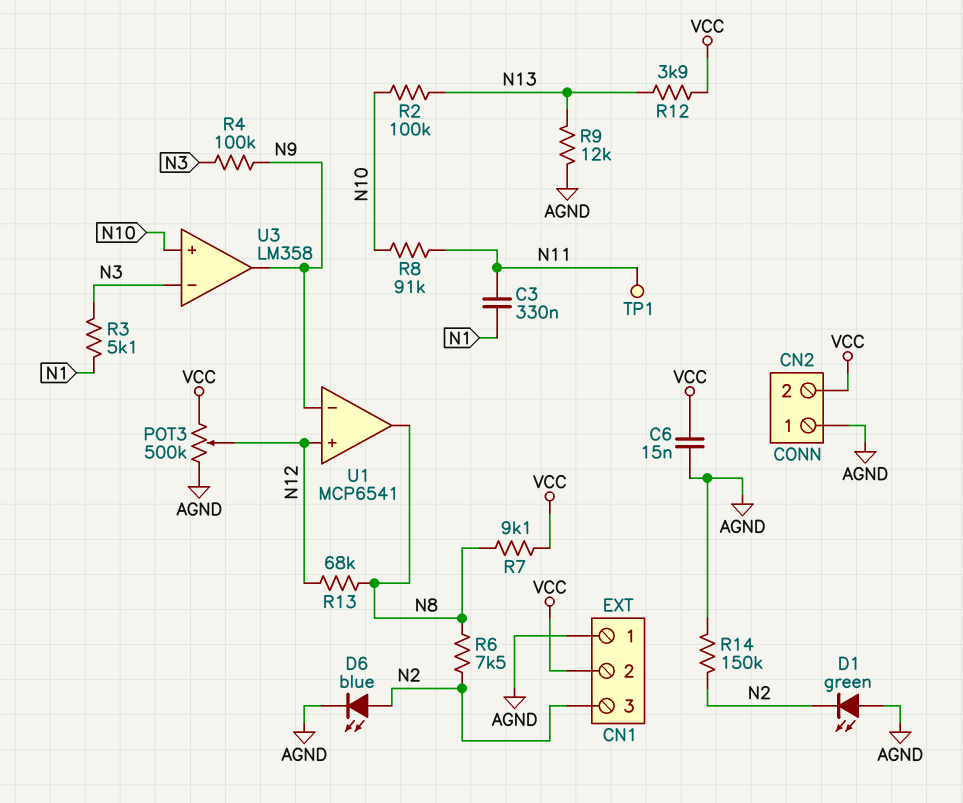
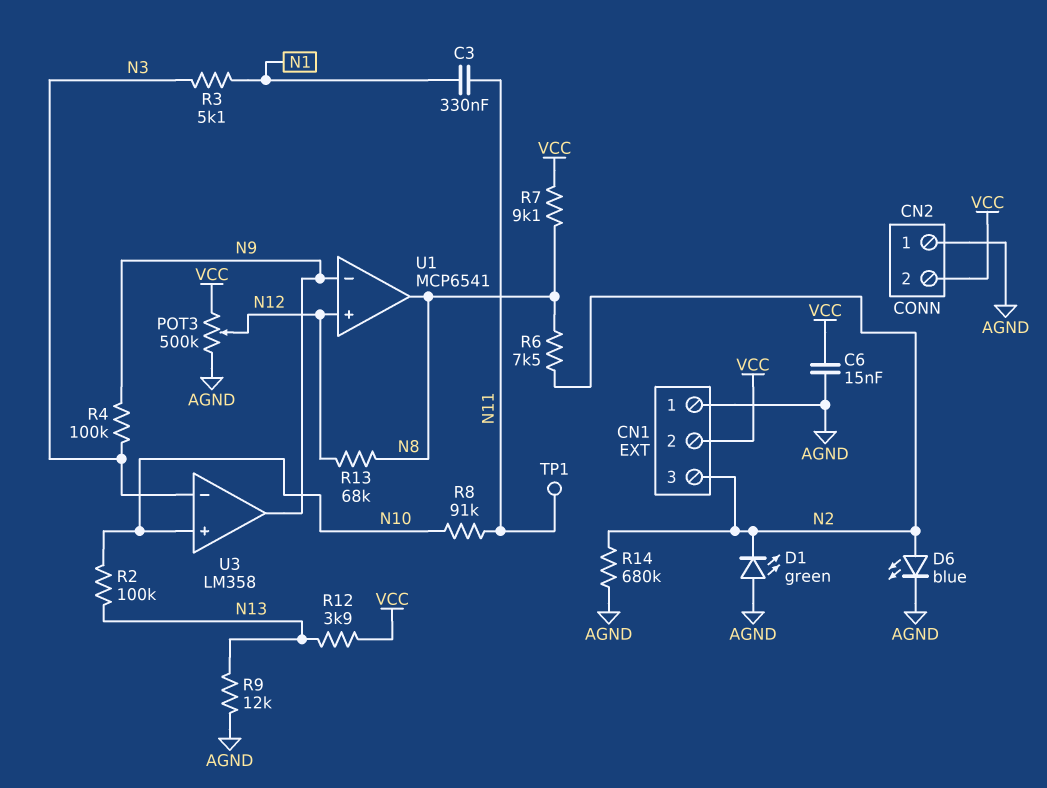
R14: 150k (AGND, N2) -> 680k (AGND, N2)

